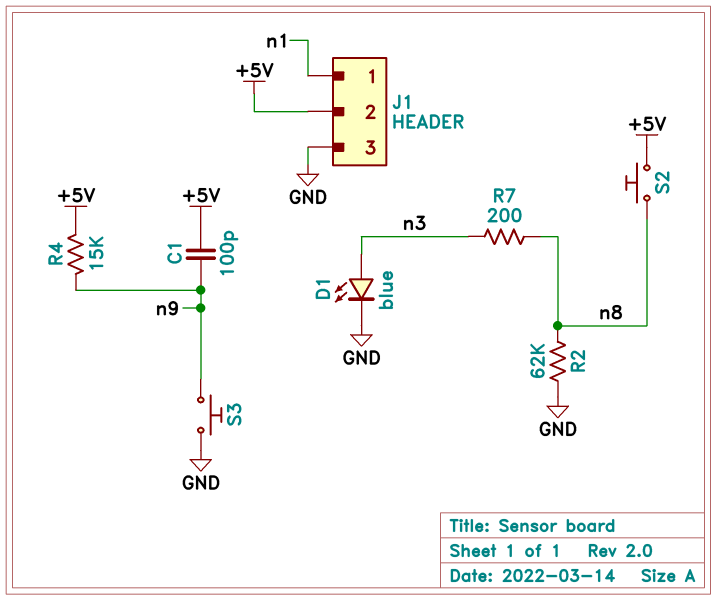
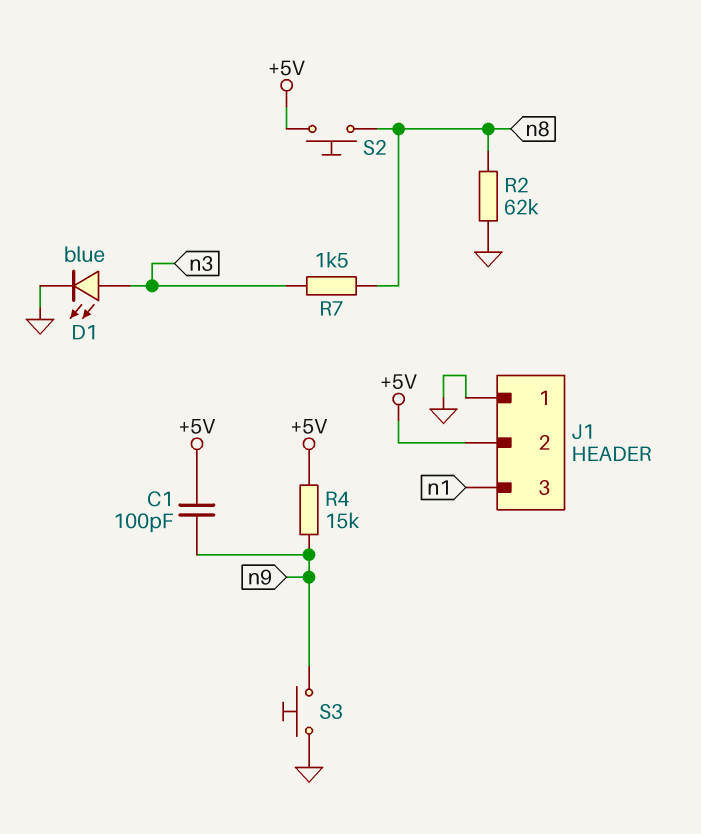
J1 pin 1: n1 -> GND
J1 pin 3: GND -> n1
R7: 200 (n3, n8) -> 1.5k (n3, n8)

